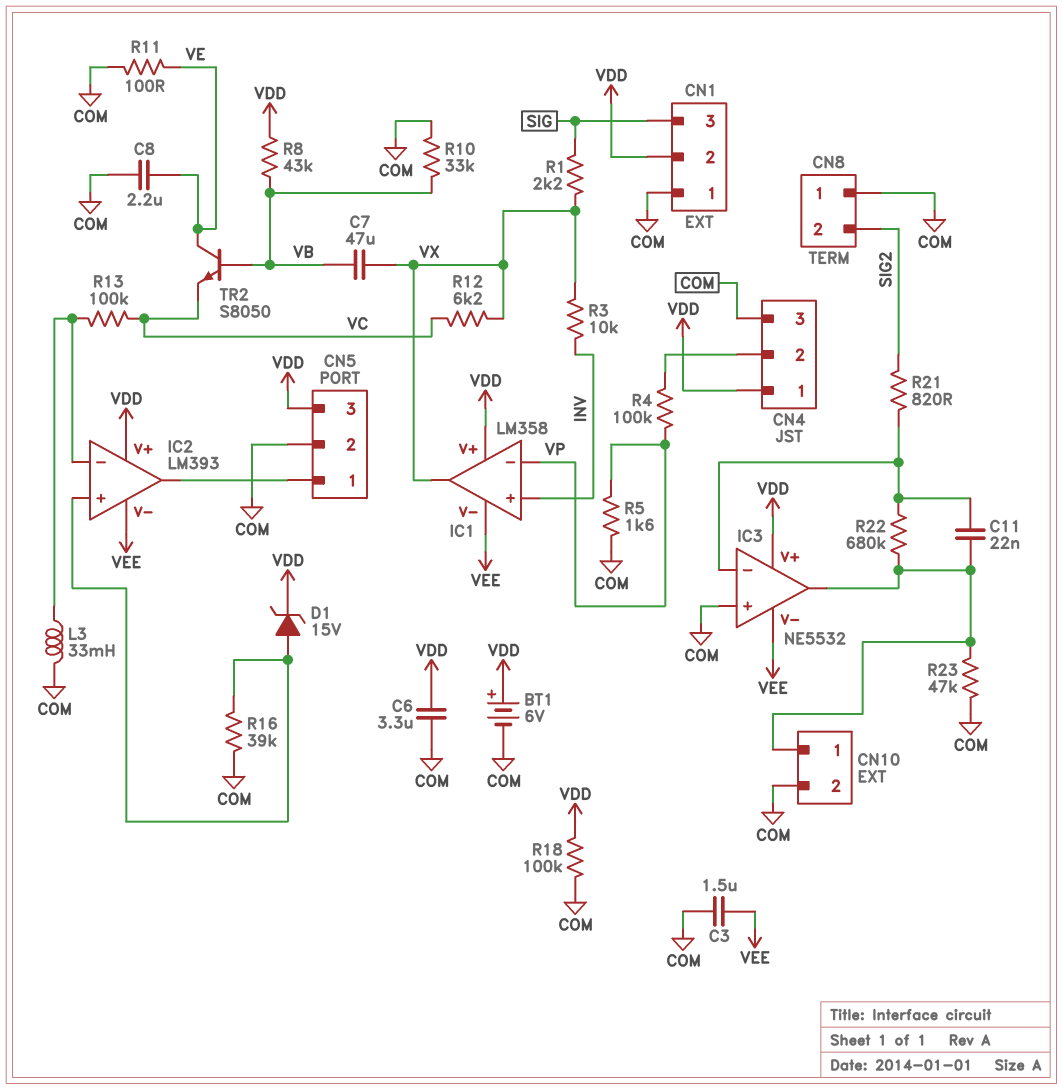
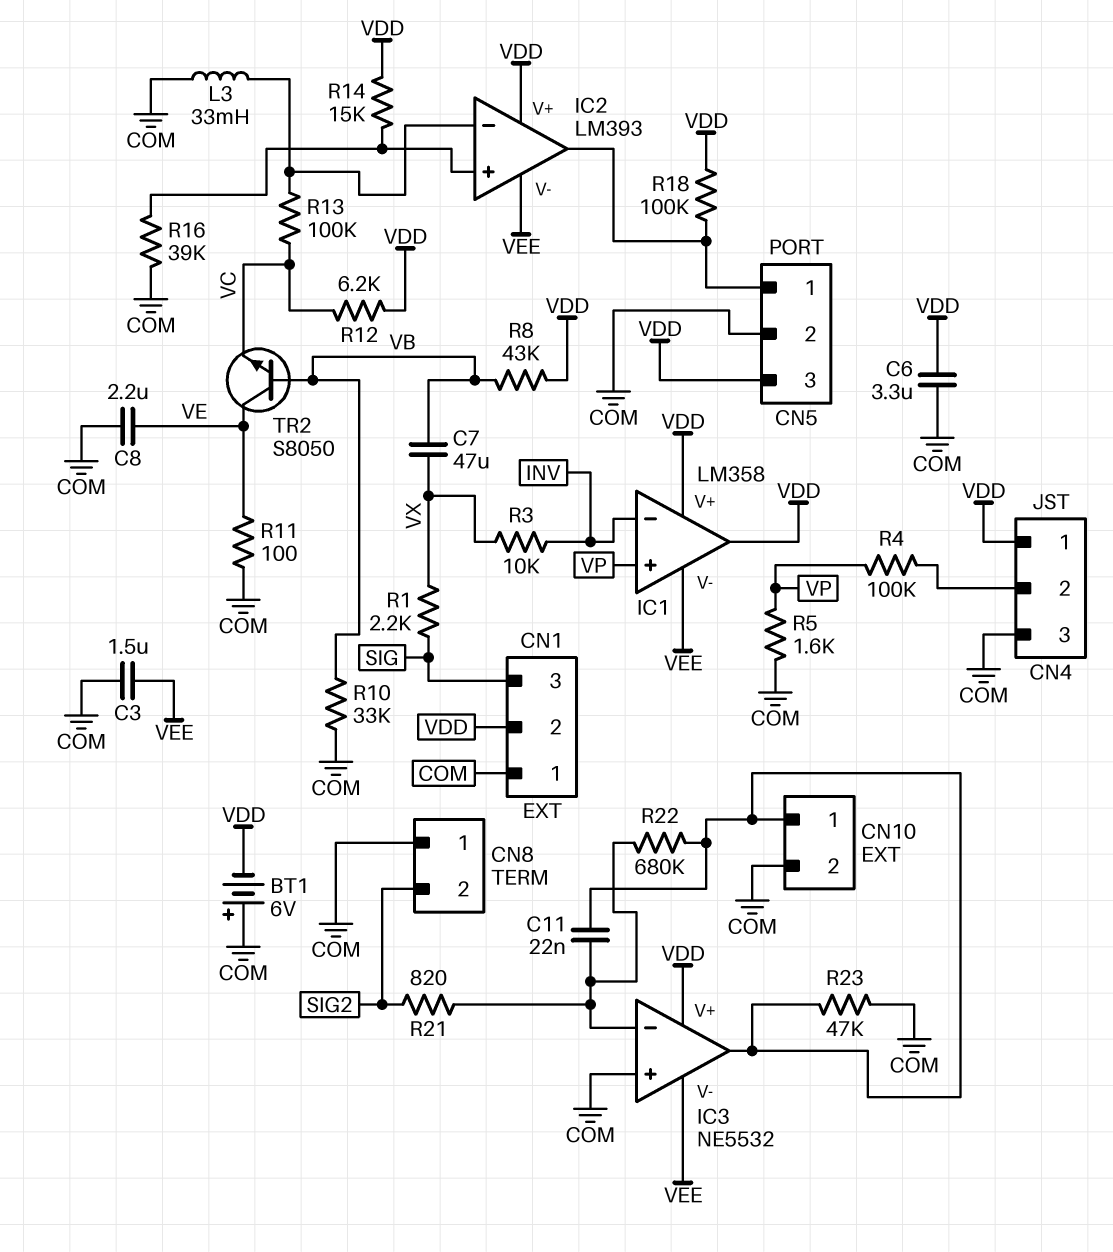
BT1: 6V (plus VDD, minus COM) -> 6V (plus COM, minus VDD)
D1: zener 15V (A IC2/in+, K VDD) -> none
IC1 pin in+: INV -> VP
IC1 pin in-: VP -> INV
IC1 pin out: VX -> VDD
R12: 6.2k (VC, VX) -> 6.2k (VC, VDD)
R14: none -> 15k (IC2/in+, VDD)
R18: 100k (COM, VDD) -> 100k (CN5/1, VDD)

